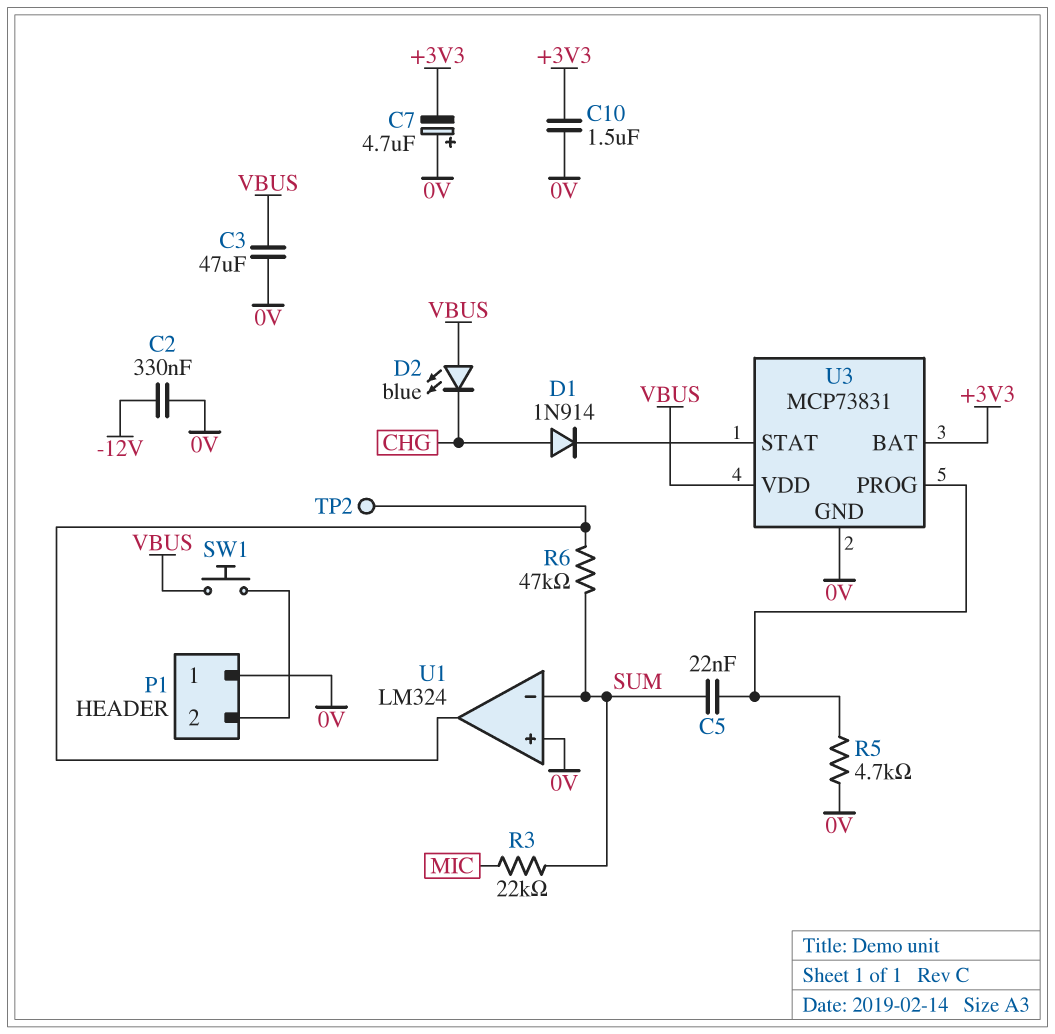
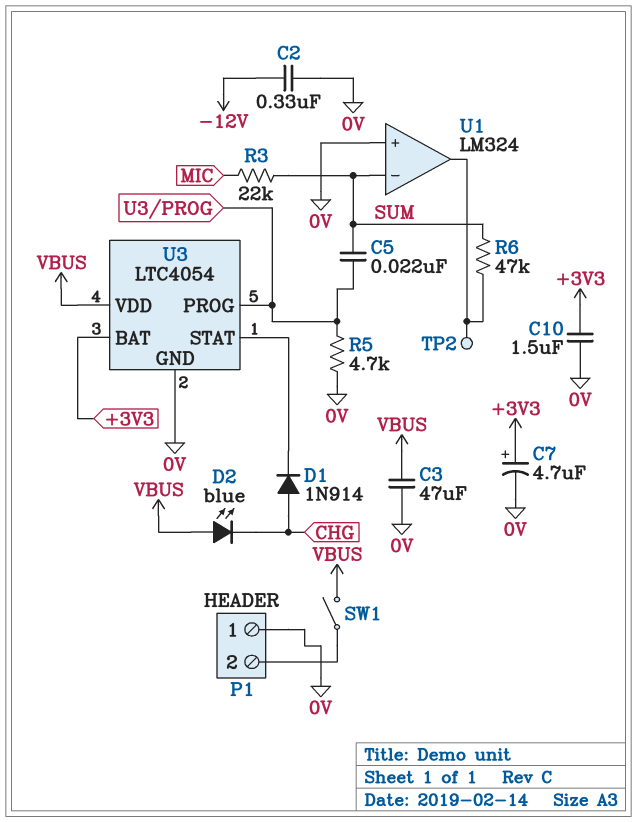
C7: 4.7uF (plus 0V, minus +3V3) -> 4.7uF (plus +3V3, minus 0V)
SW1: button (P1/2, VBUS) -> switch (P1/2, VBUS)
U3: MCP73831 -> LTC4054

